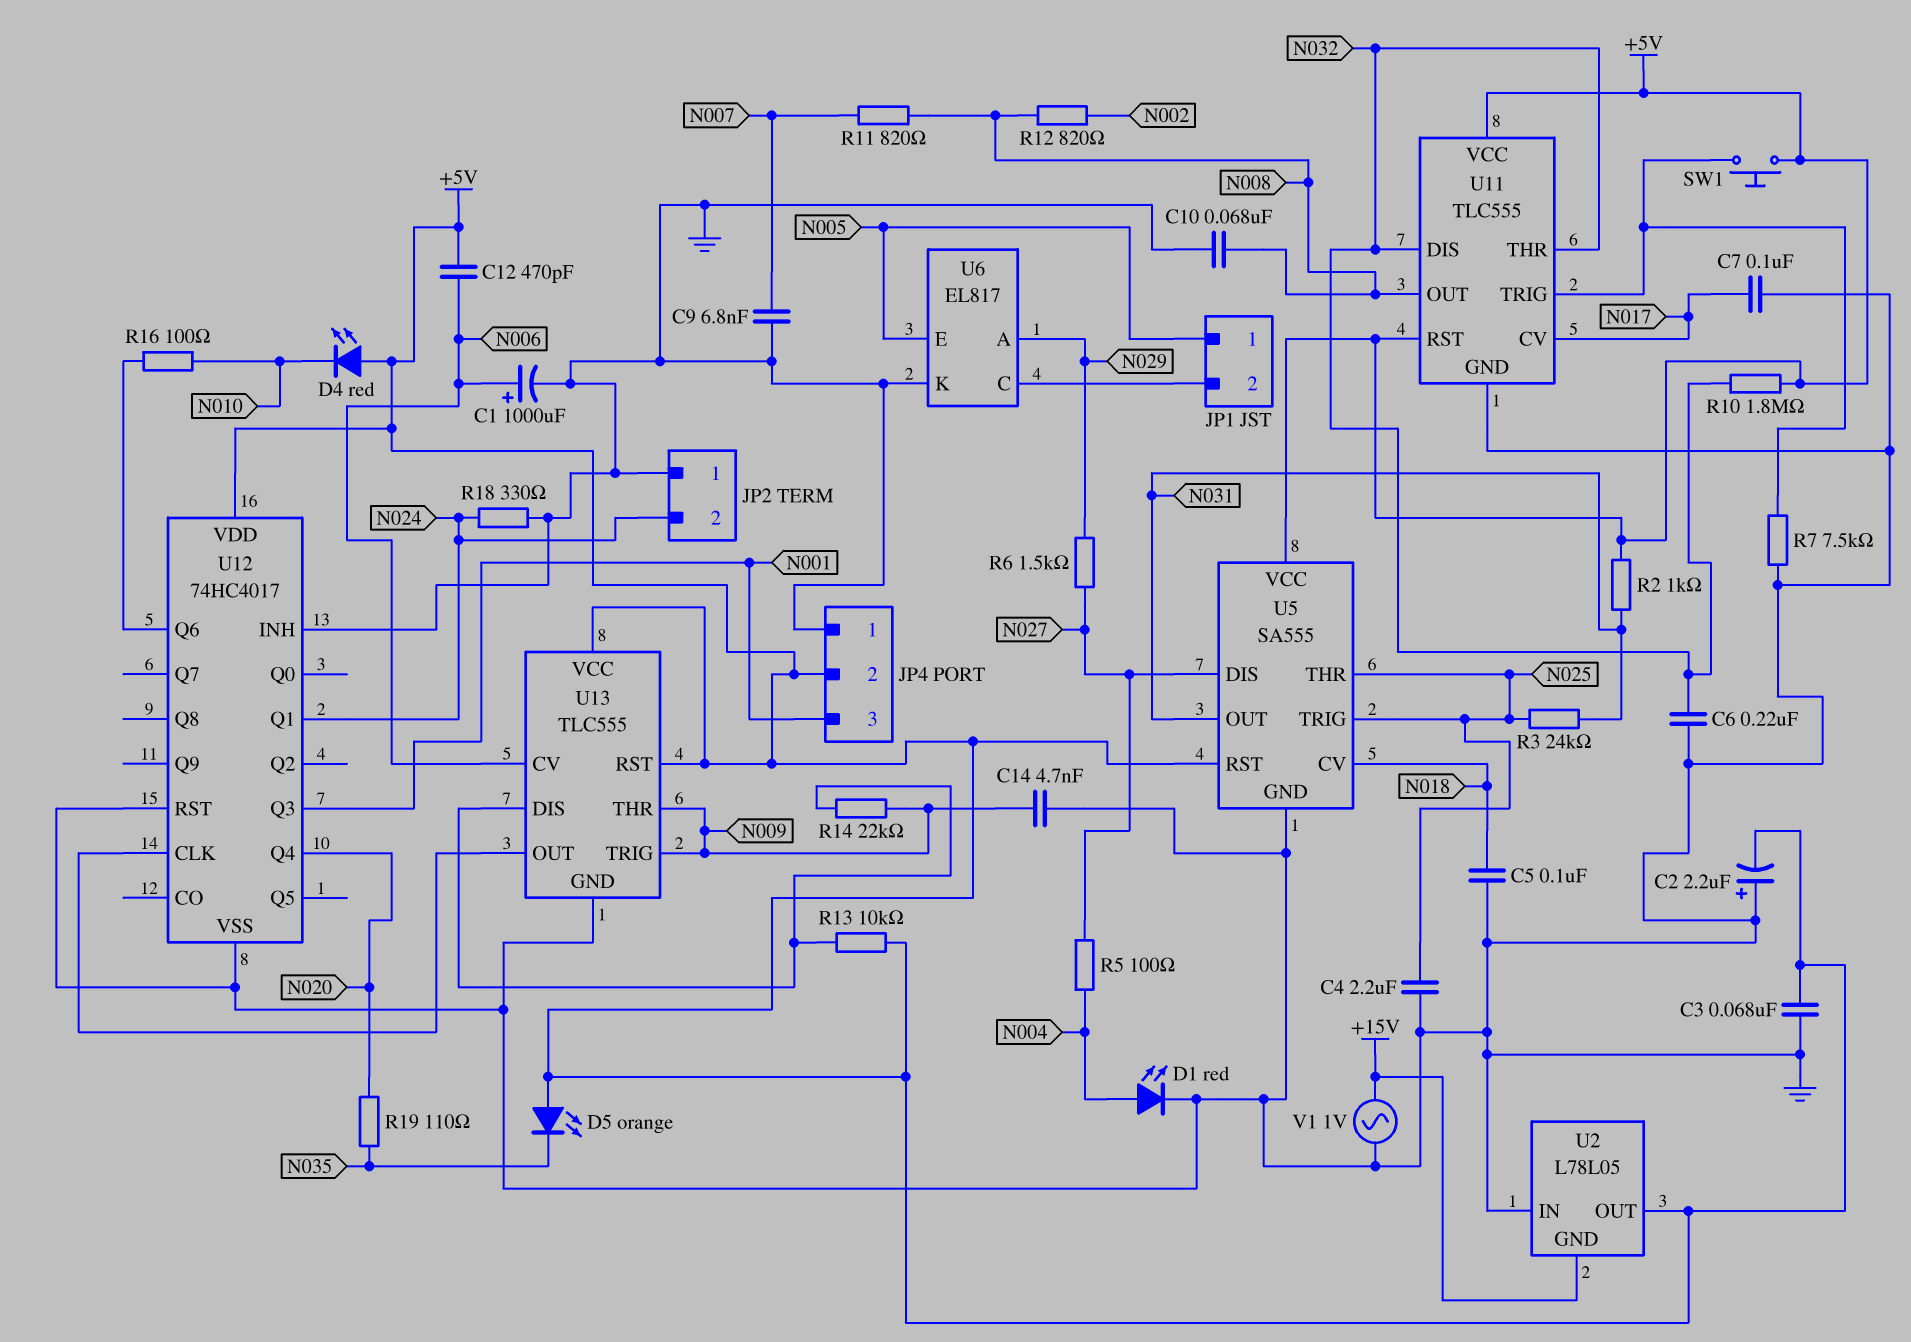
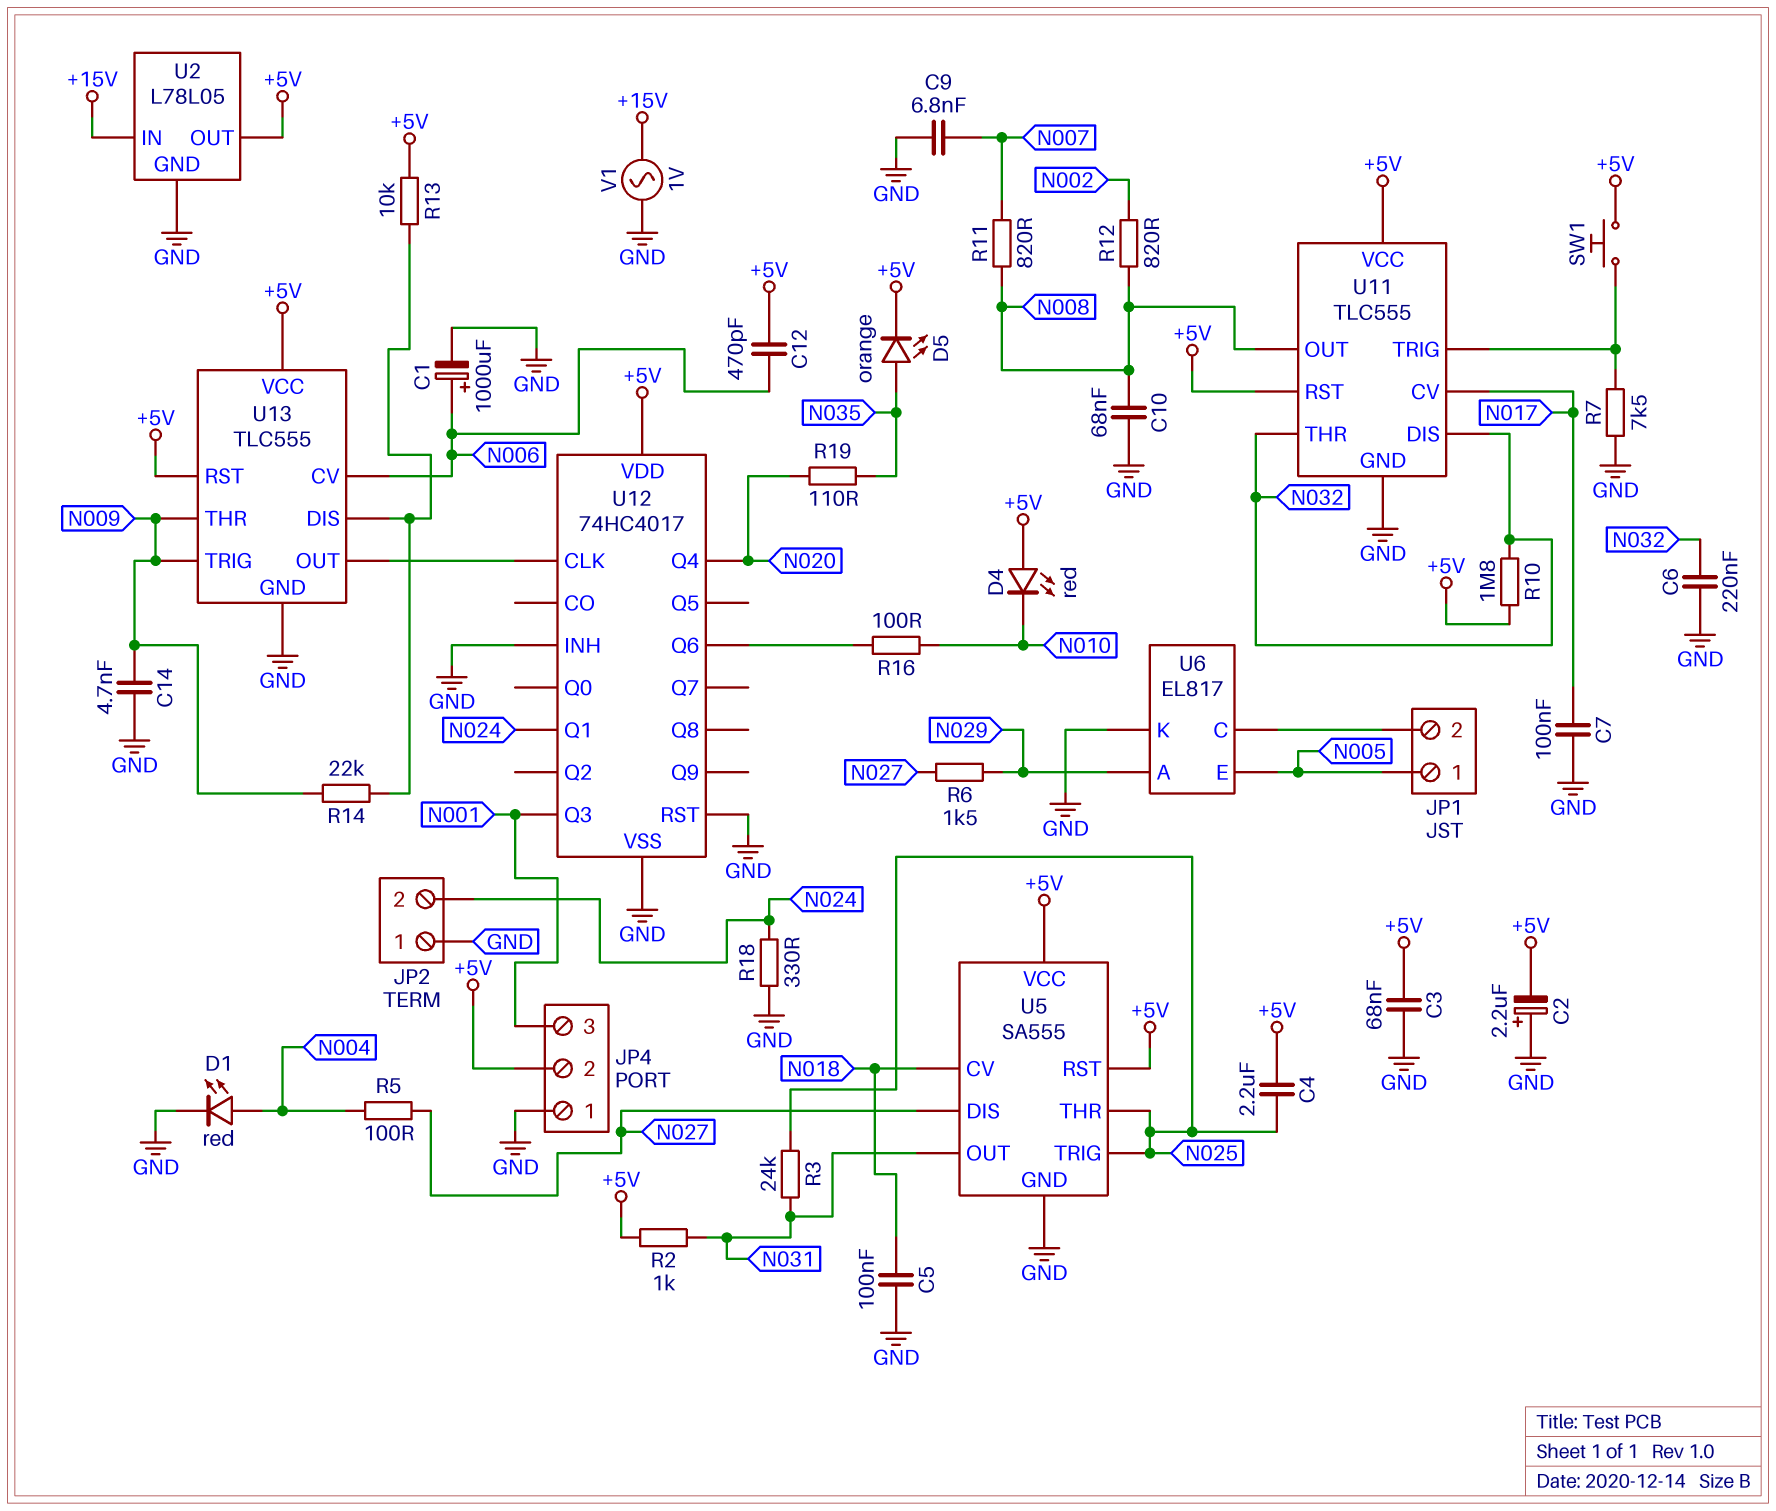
C4: 2.2uF (GND, N025) -> 2.2uF (+5V, N025)
D5: LED orange (A +5V, K N035) -> LED orange (A N035, K +5V)
U2 pin GND: +15V -> GND
U2 pin IN: GND -> +15V

